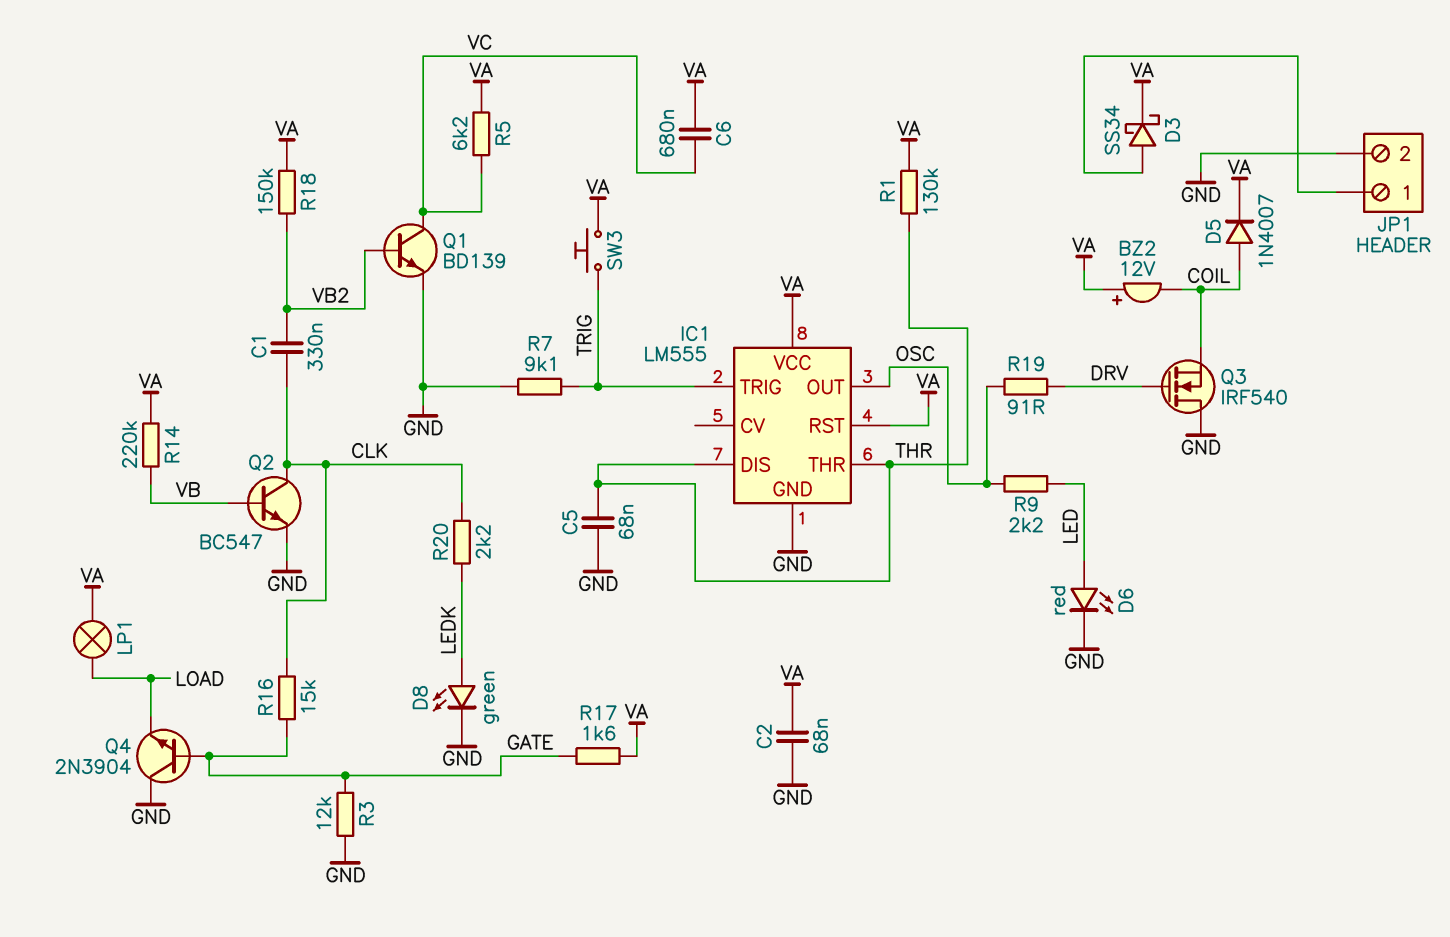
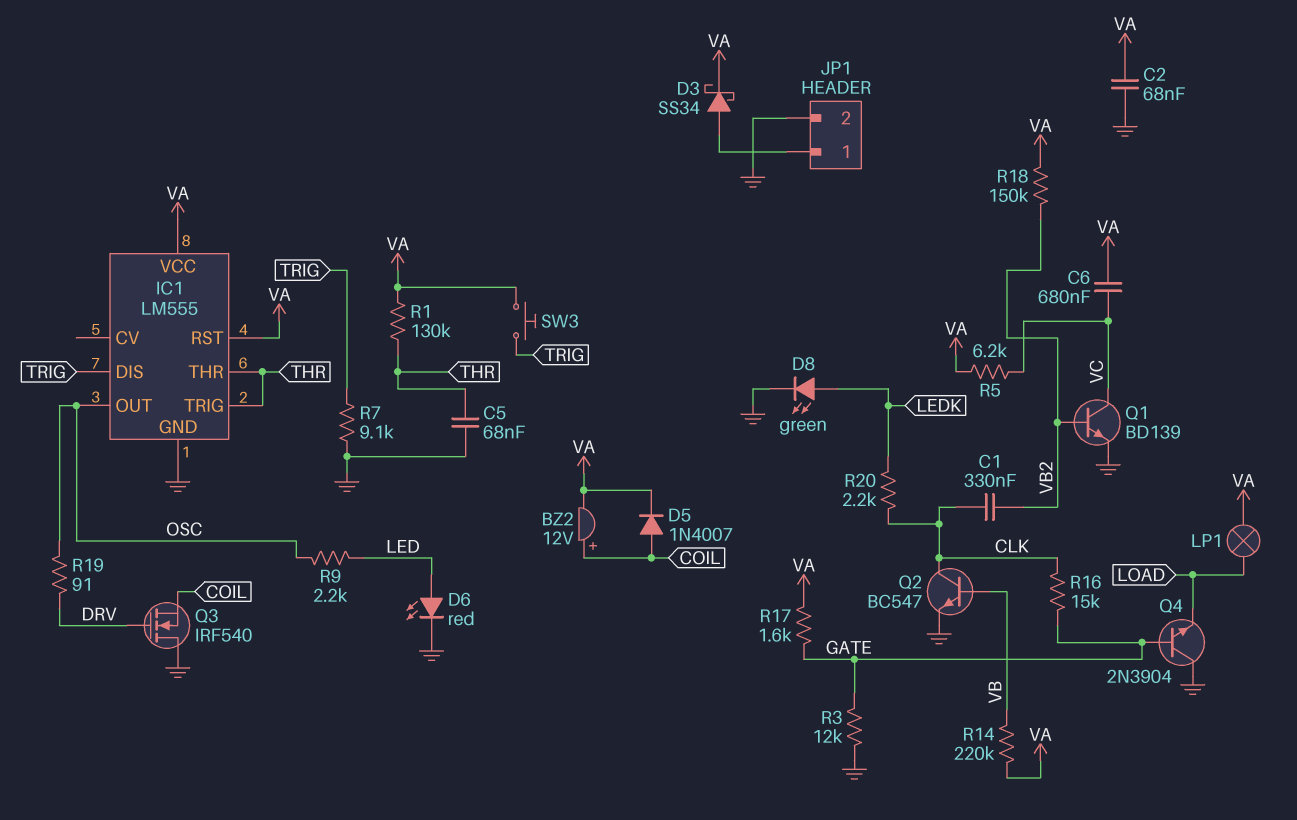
BZ2: buzzer 12V (plus VA, minus COIL) -> buzzer 12V (plus COIL, minus VA)
IC1 pin DIS: THR -> TRIG
IC1 pin TRIG: TRIG -> THR

